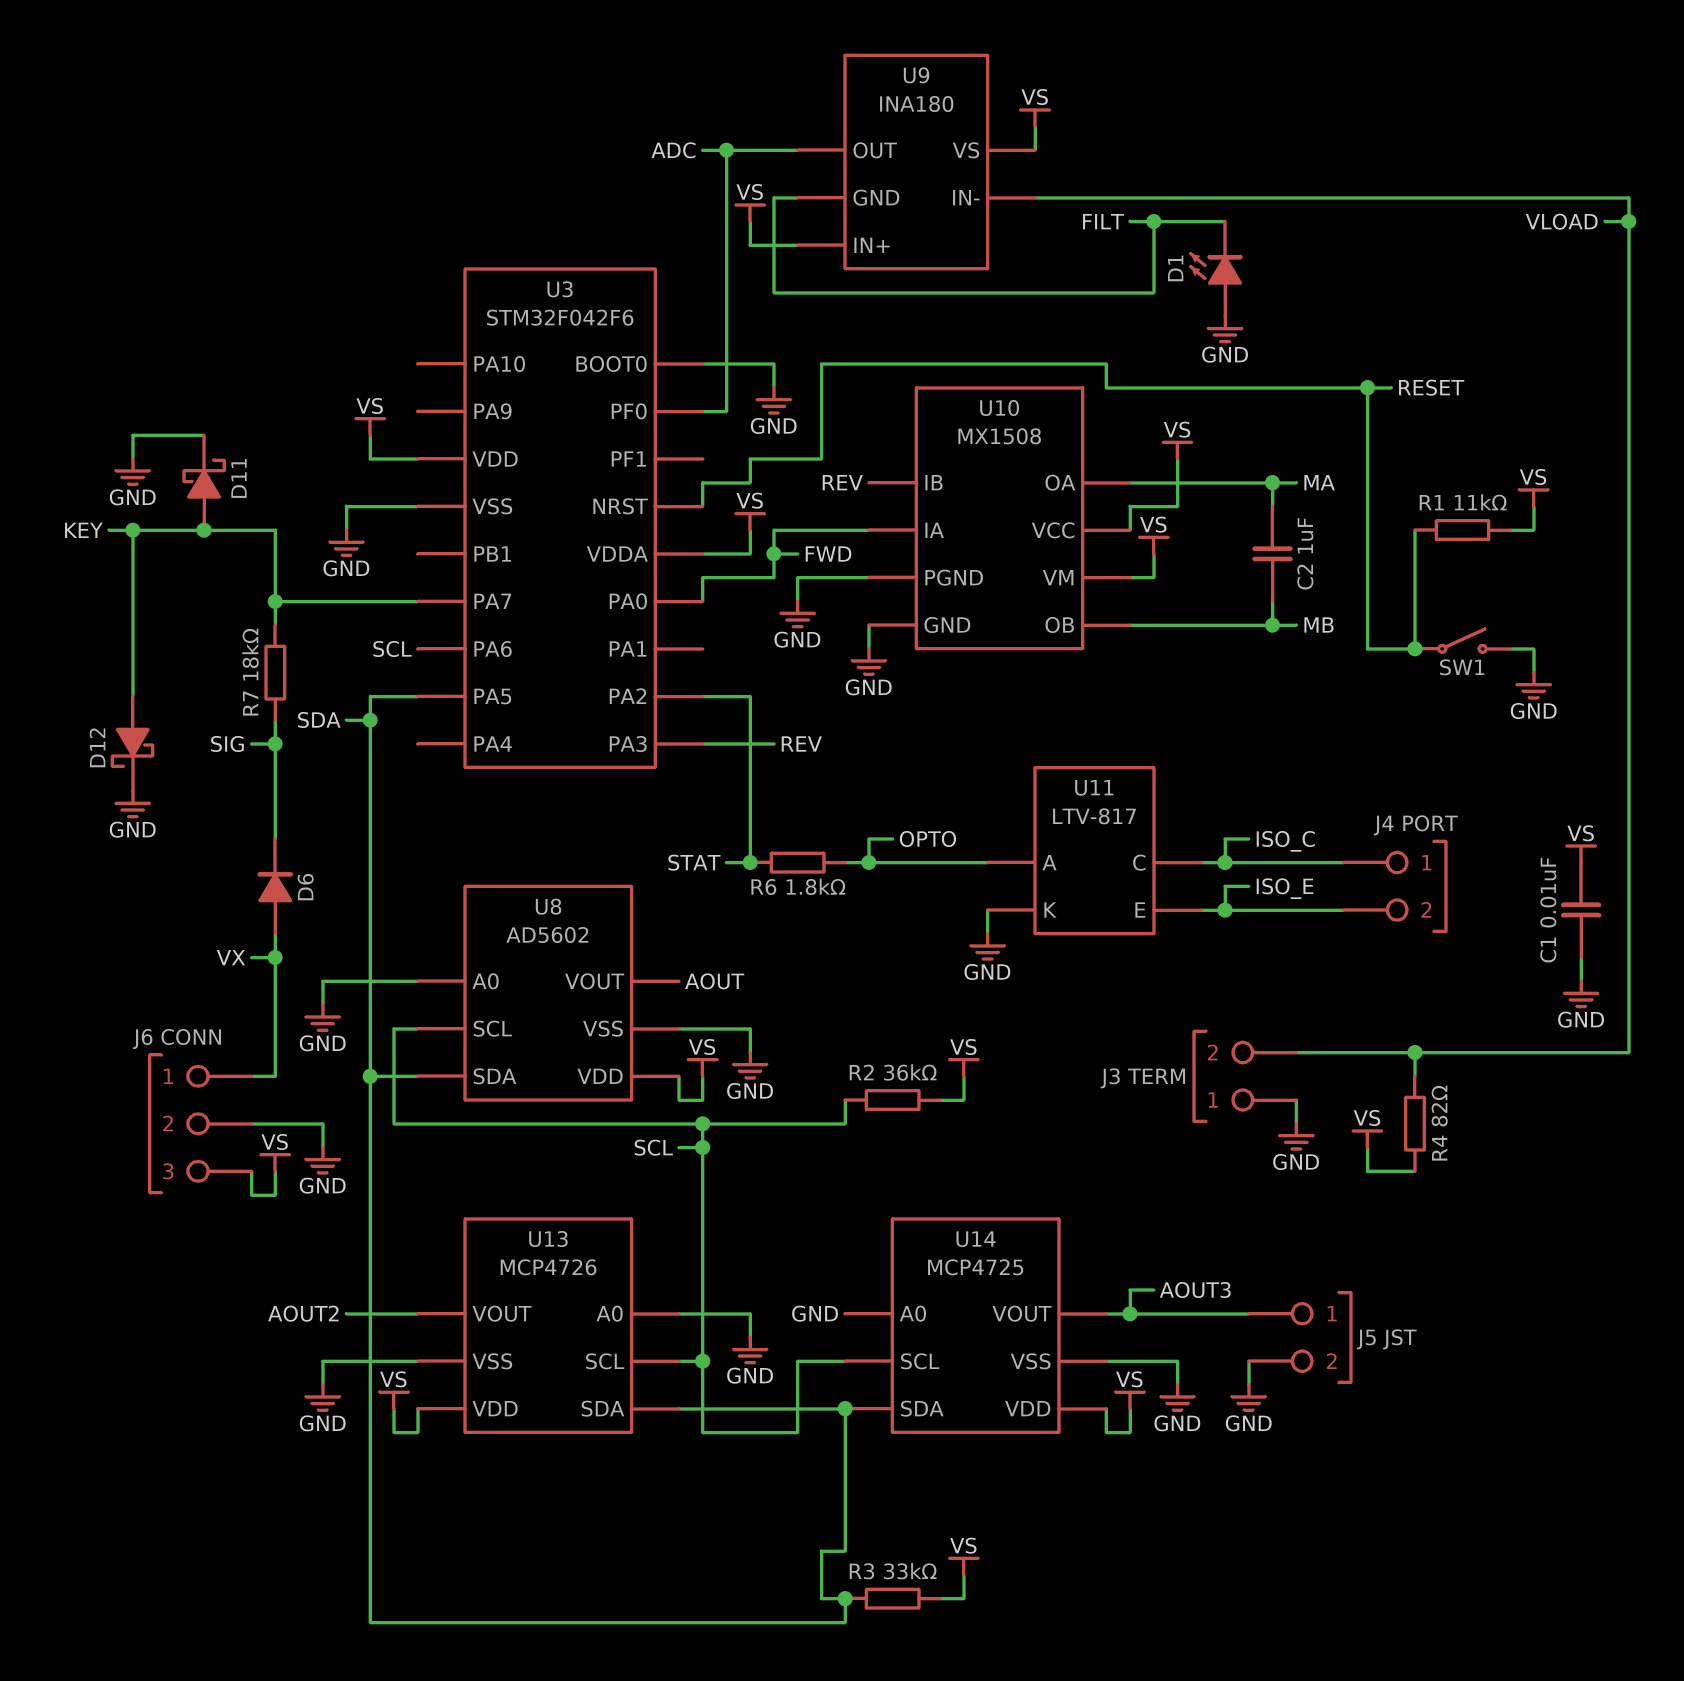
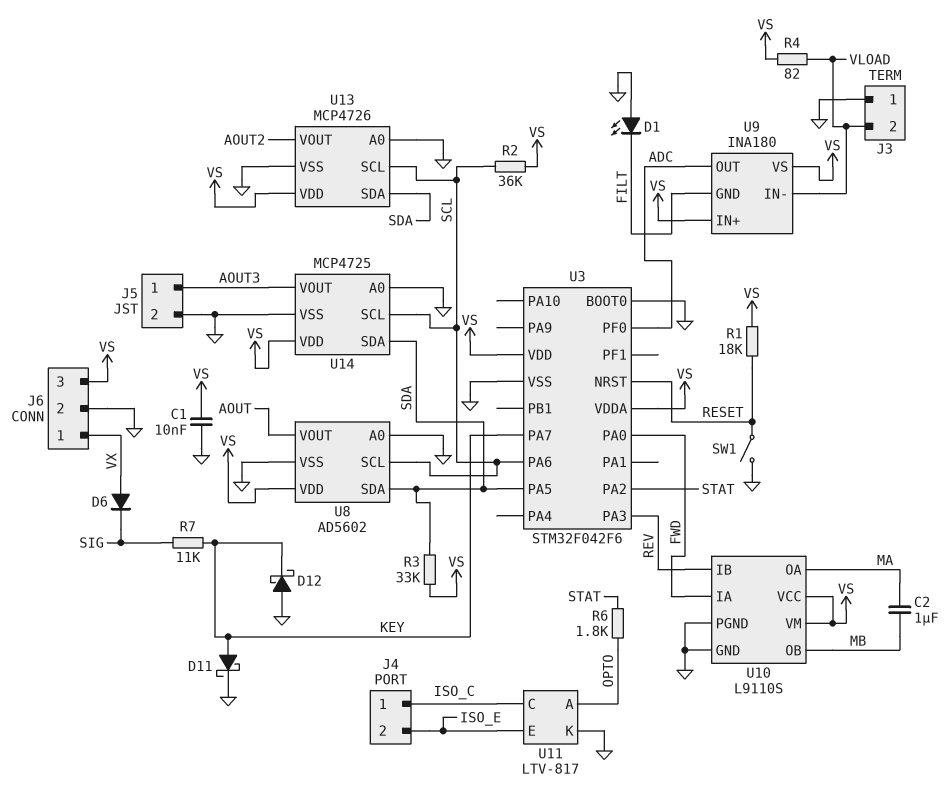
D12: schottky (A KEY, K GND) -> schottky (A GND, K KEY)
R1: 11k (RESET, VS) -> 18k (RESET, VS)
R7: 18k (KEY, SIG) -> 11k (KEY, SIG)
U10: MX1508 -> L9110S

